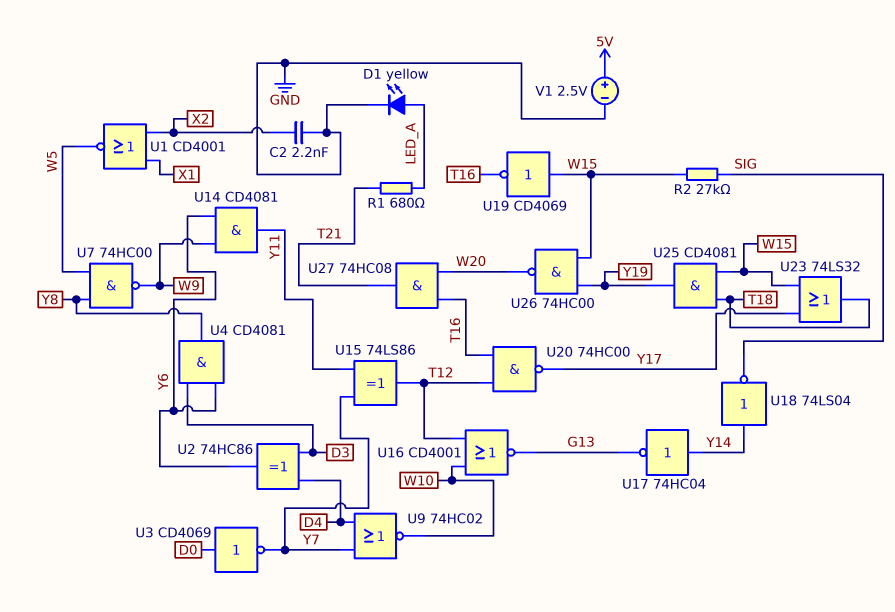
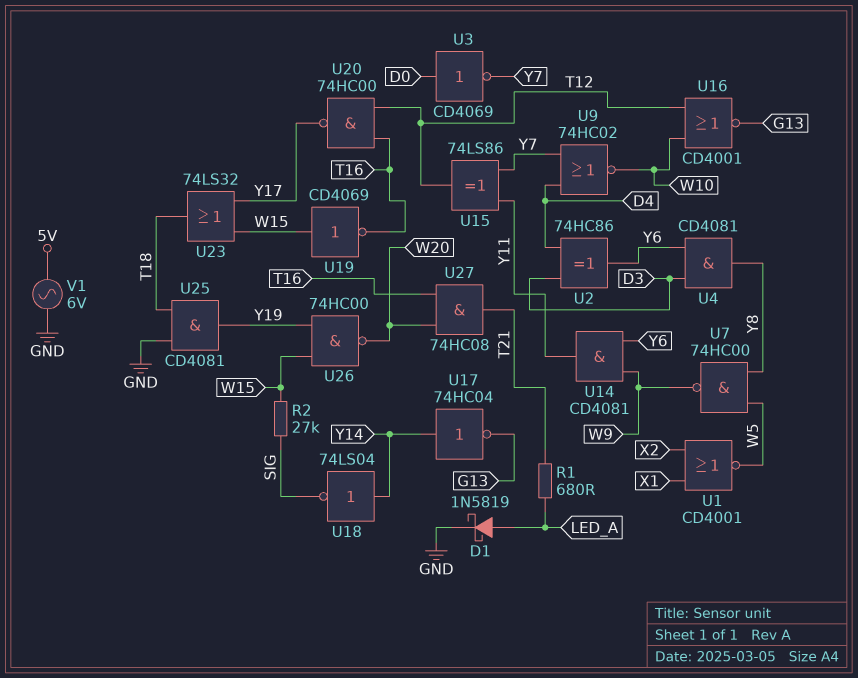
C2: 2.2nF (GND, X2) -> none
D1: LED yellow (A LED_A, K GND) -> schottky 1N5819 (A LED_A, K GND)
U25: AND CD4081 (in T18, in W15, out Y19) -> AND CD4081 (in GND, in T18, out Y19)
V1: 2.5V (plus 5V, minus GND) -> AC 6V (5V, GND)

